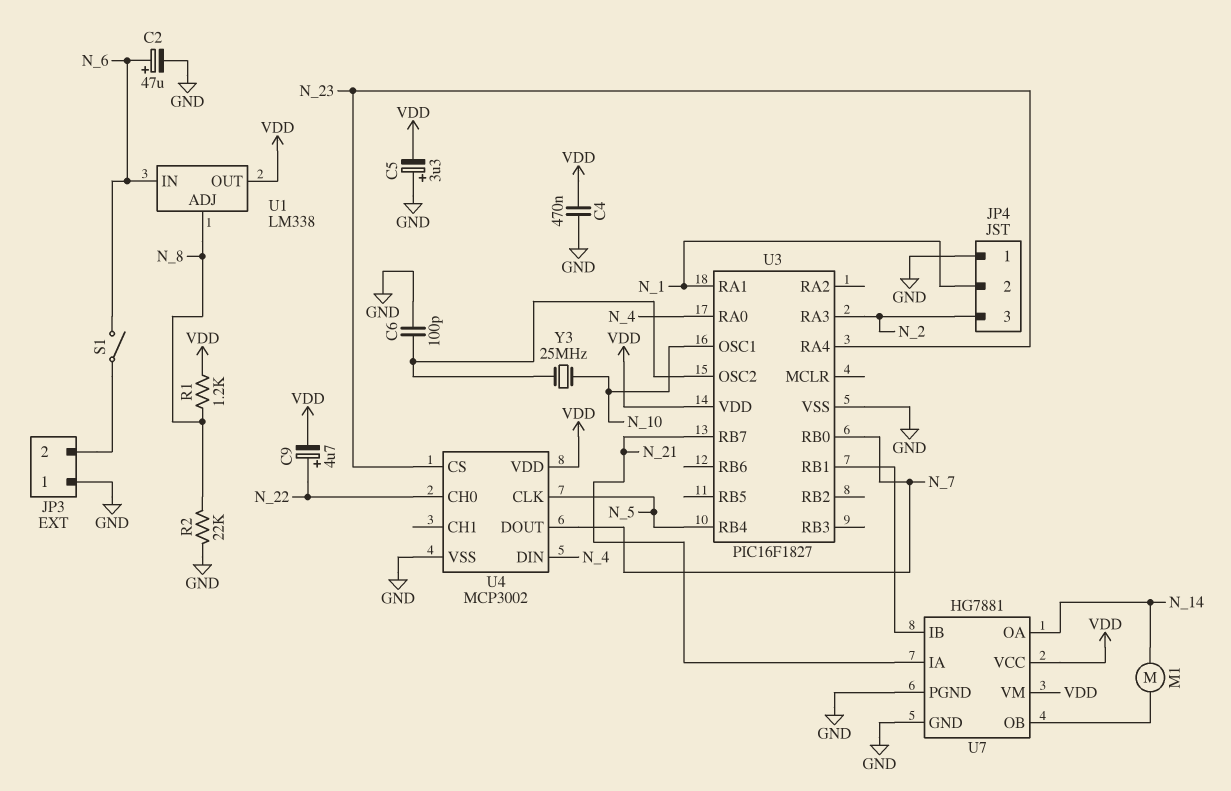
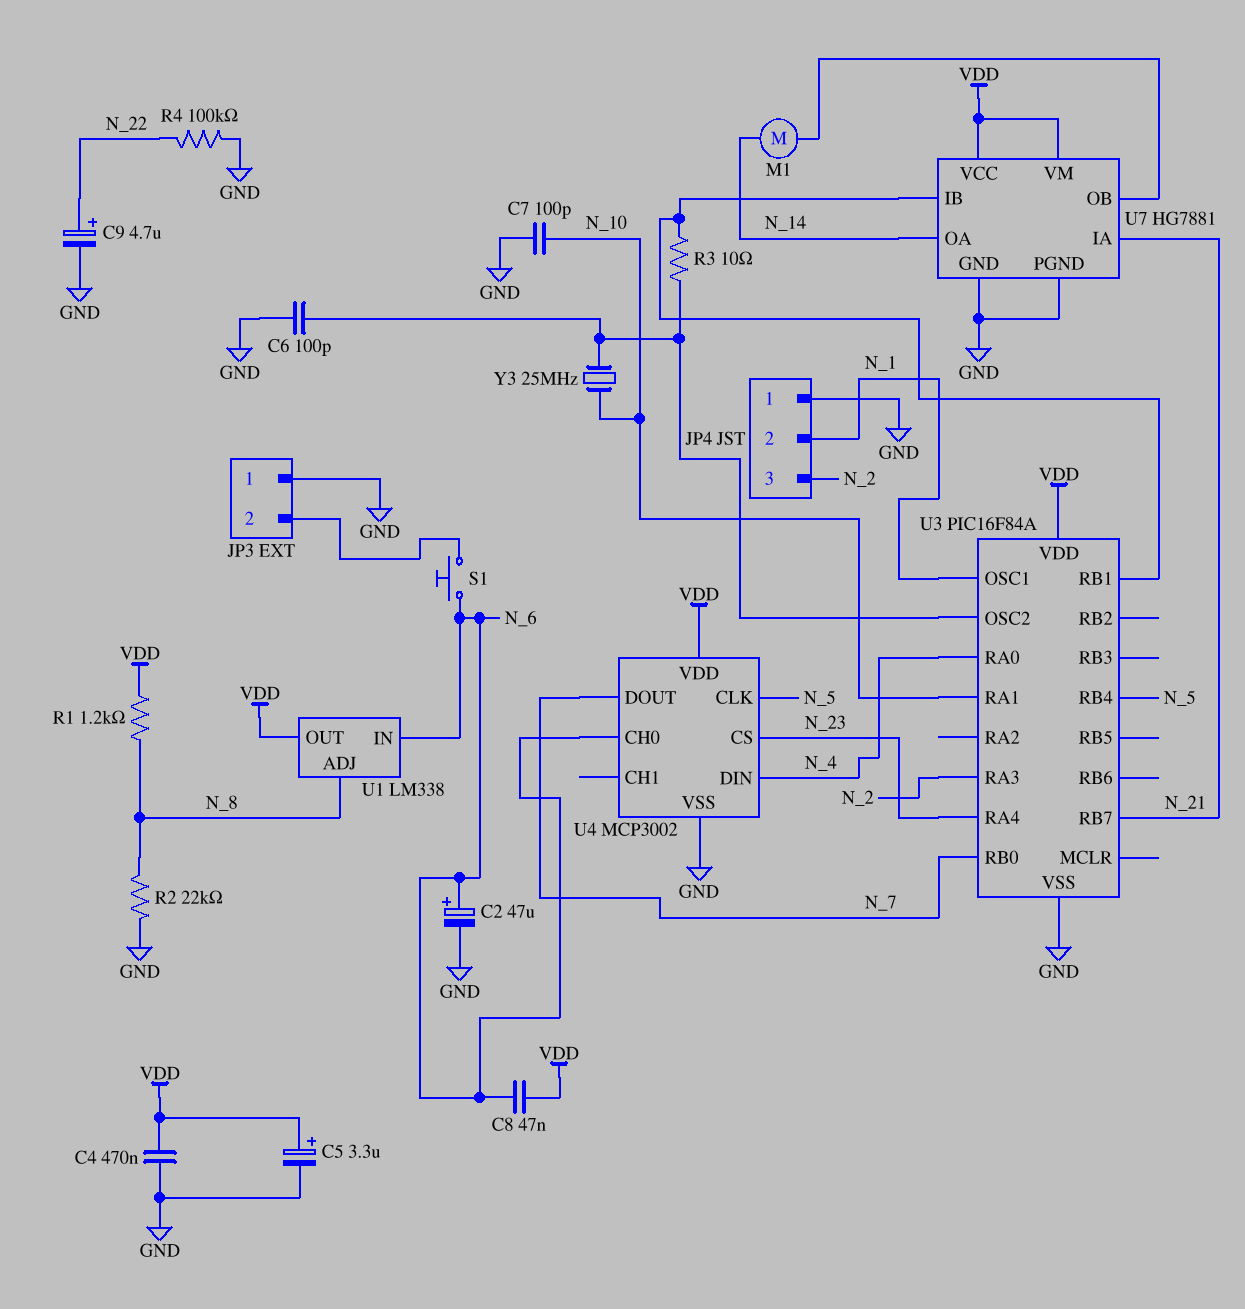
C5: 3.3uF (plus GND, minus VDD) -> 3.3uF (plus VDD, minus GND)
C7: none -> 100pF (GND, N_10)
C8: none -> 47nF (N_6, VDD)
C9: 4.7uF (plus N_22, minus VDD) -> 4.7uF (plus N_22, minus GND)
R3: none -> 10 (U3/OSC2, U3/RB1)
R4: none -> 100k (GND, N_22)
S1: switch (JP3/2, N_6) -> button (JP3/2, N_6)
U3: PIC16F1827 -> PIC16F84A
U3 pin OSC1: N_10 -> N_1
U3 pin RA1: N_1 -> N_10
U4 pin CH0: N_22 -> N_6

